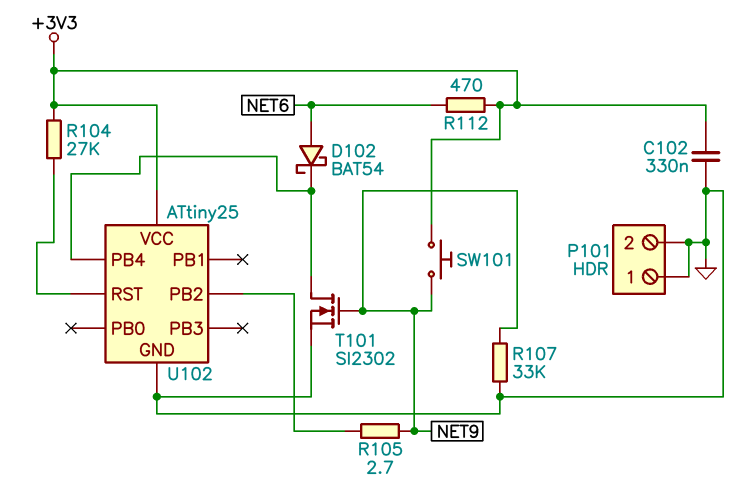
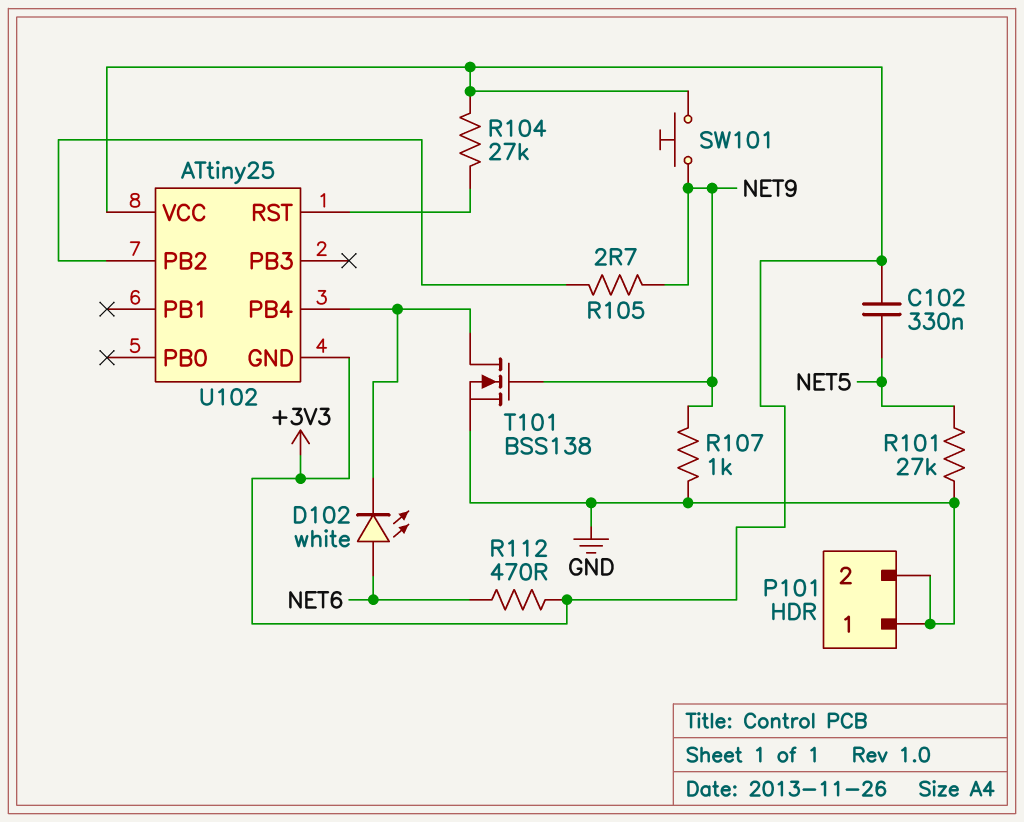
C102: 330nF (+3V3, GND) -> 330nF (+3V3, NET5)
D102: schottky BAT54 (A NET6, K U102/PB4) -> LED white (A NET6, K U102/PB4)
R101: none -> 27k (GND, NET5)
R107: 33k (GND, NET9) -> 1k (GND, NET9)
T101: NMOS SI2302 (G NET9, D U102/PB4, S GND) -> NMOS BSS138 (G NET9, D U102/PB4, S GND)
U102 pin GND: GND -> +3V3

